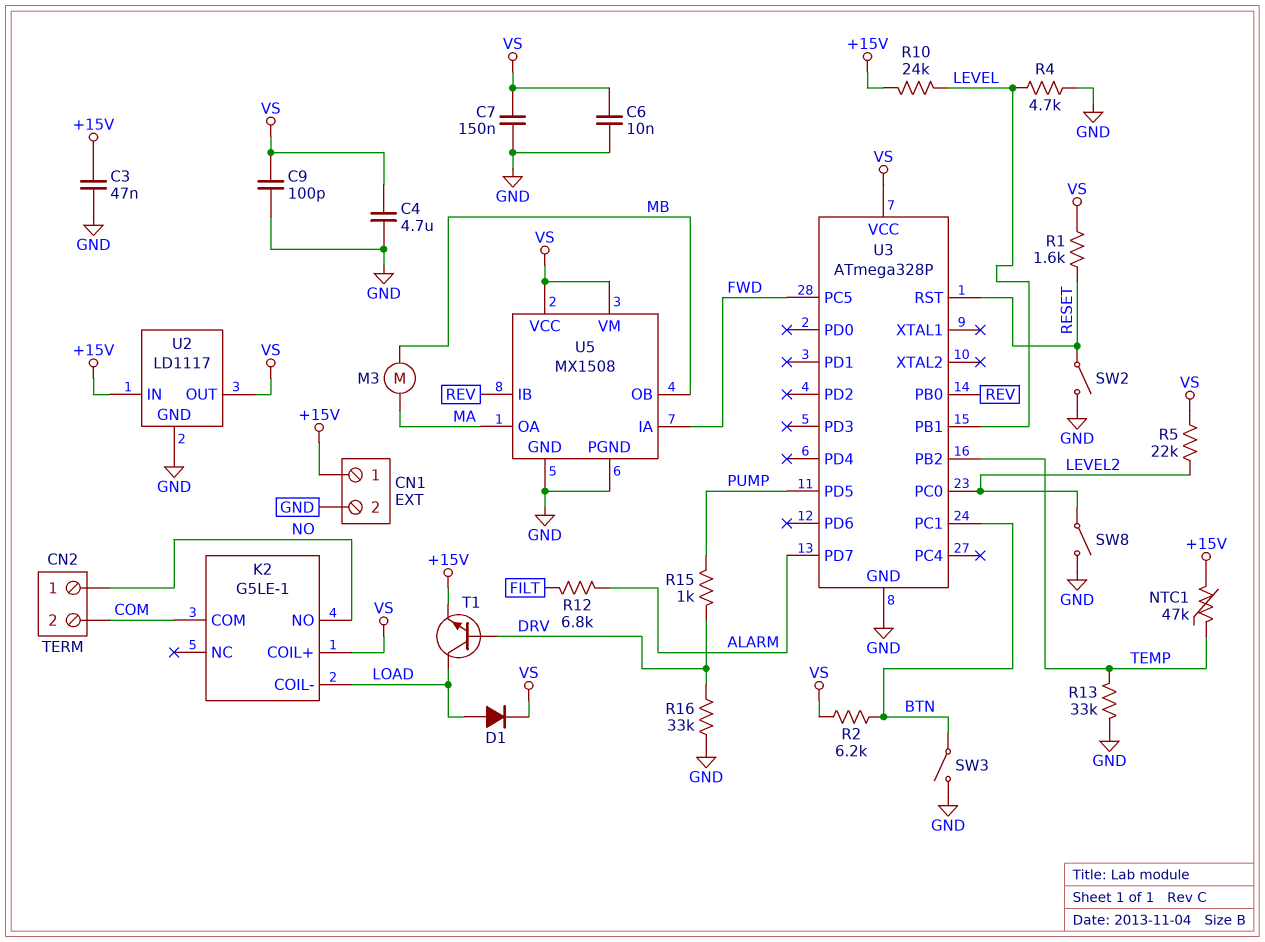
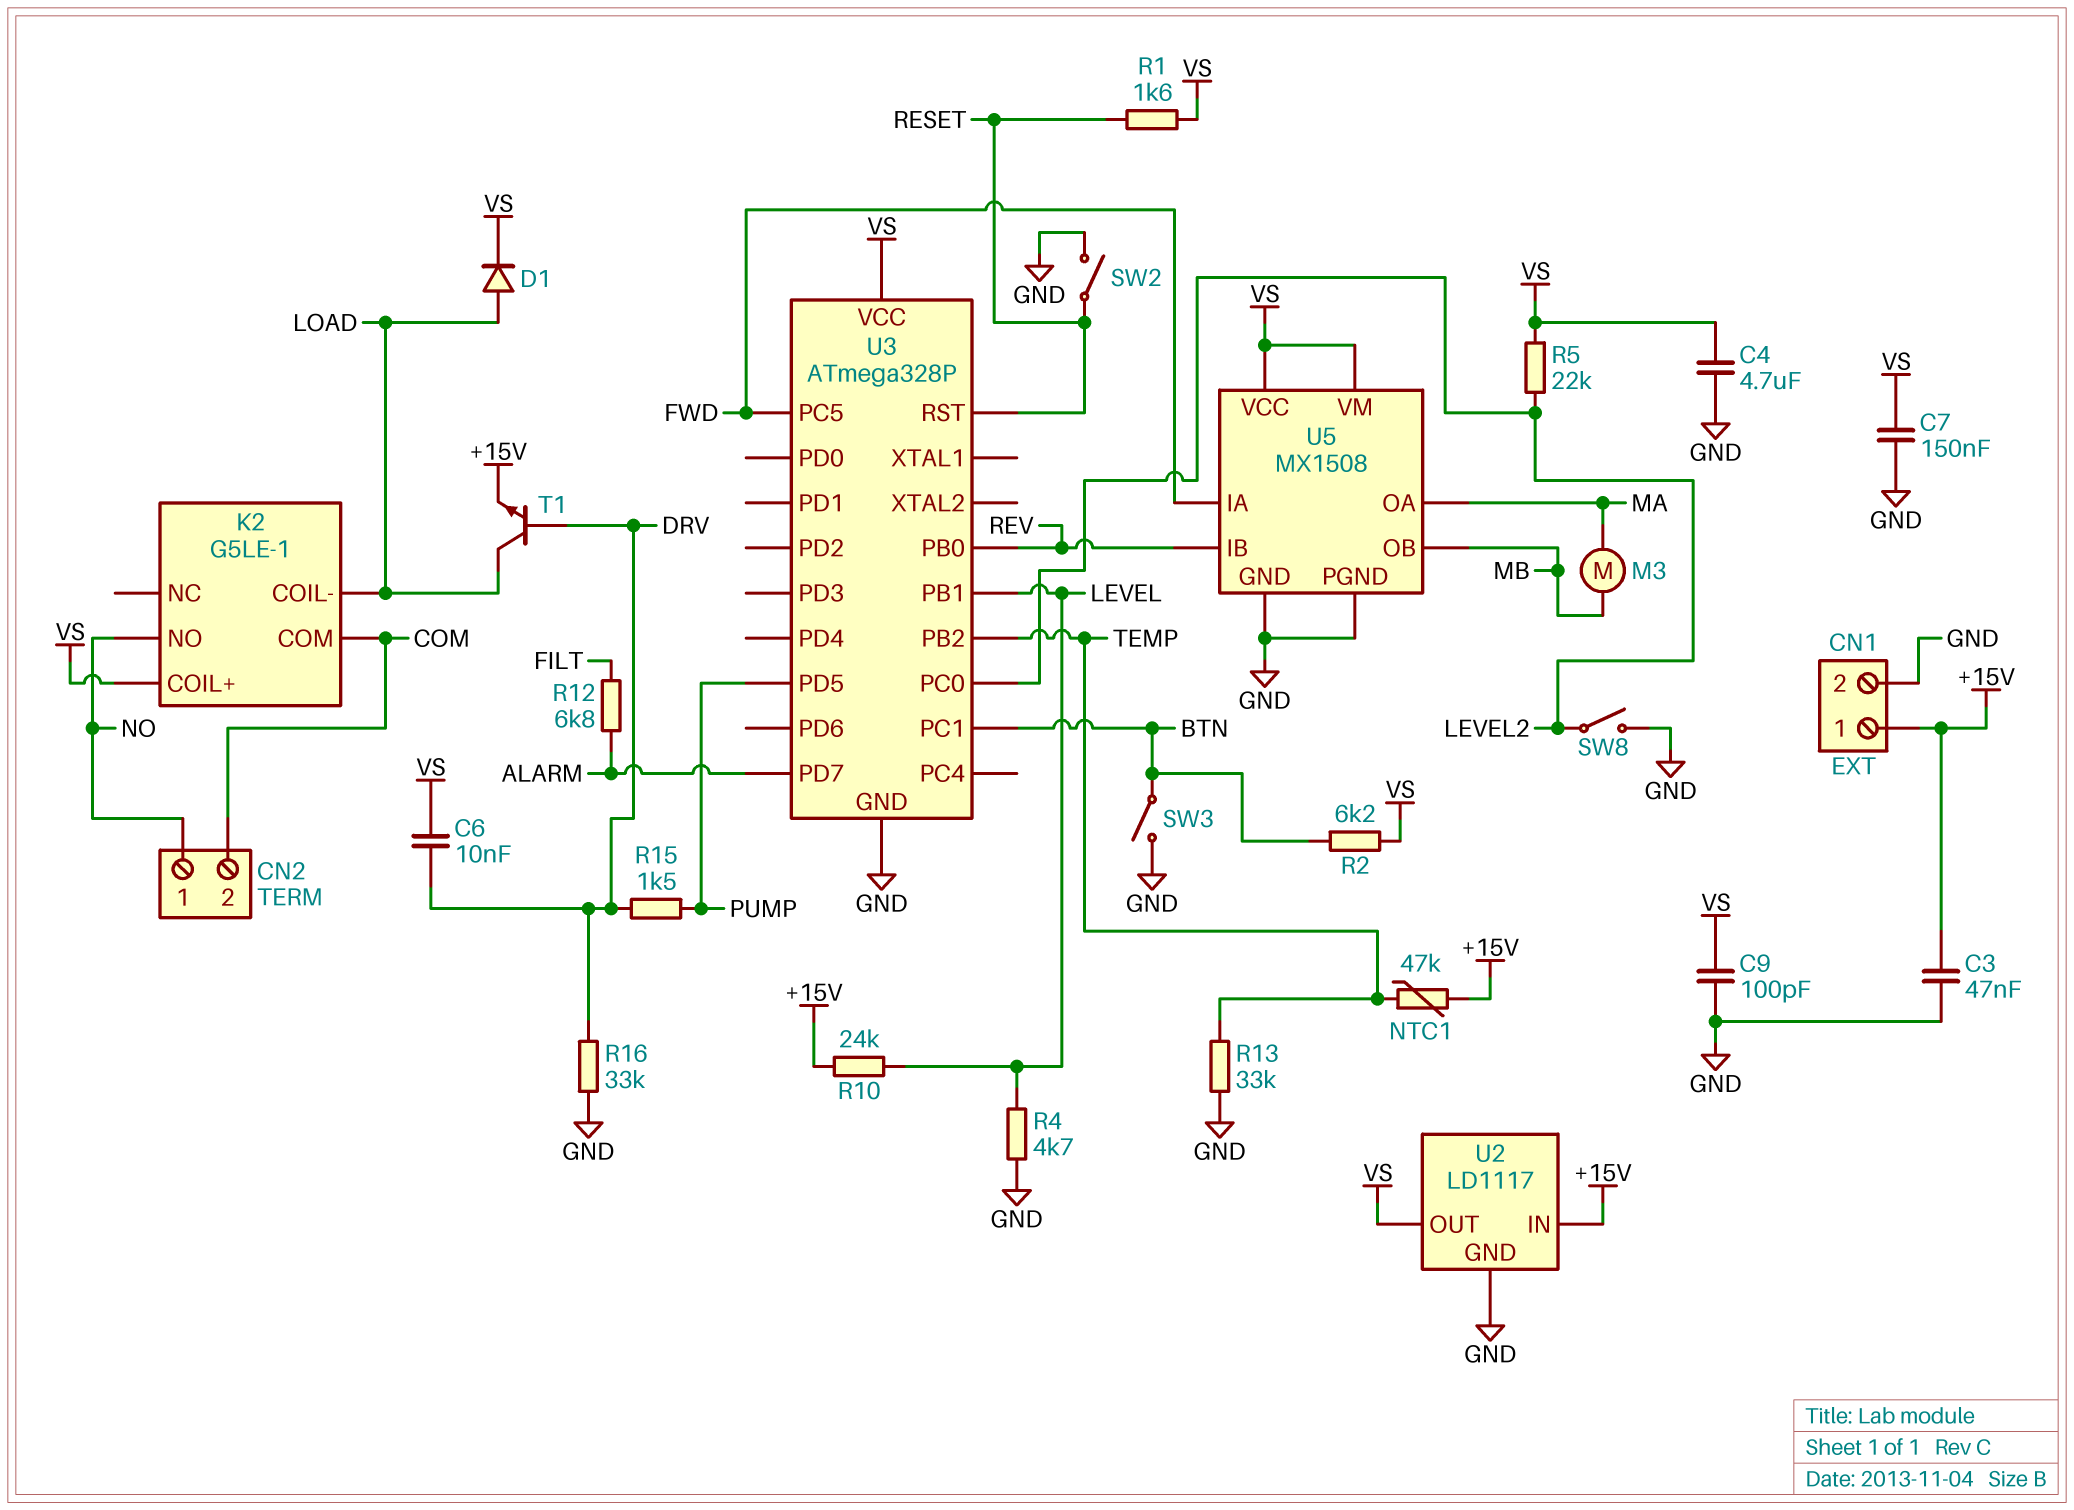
C6: 10nF (GND, VS) -> 10nF (DRV, VS)
R15: 1k (DRV, PUMP) -> 1.5k (DRV, PUMP)

